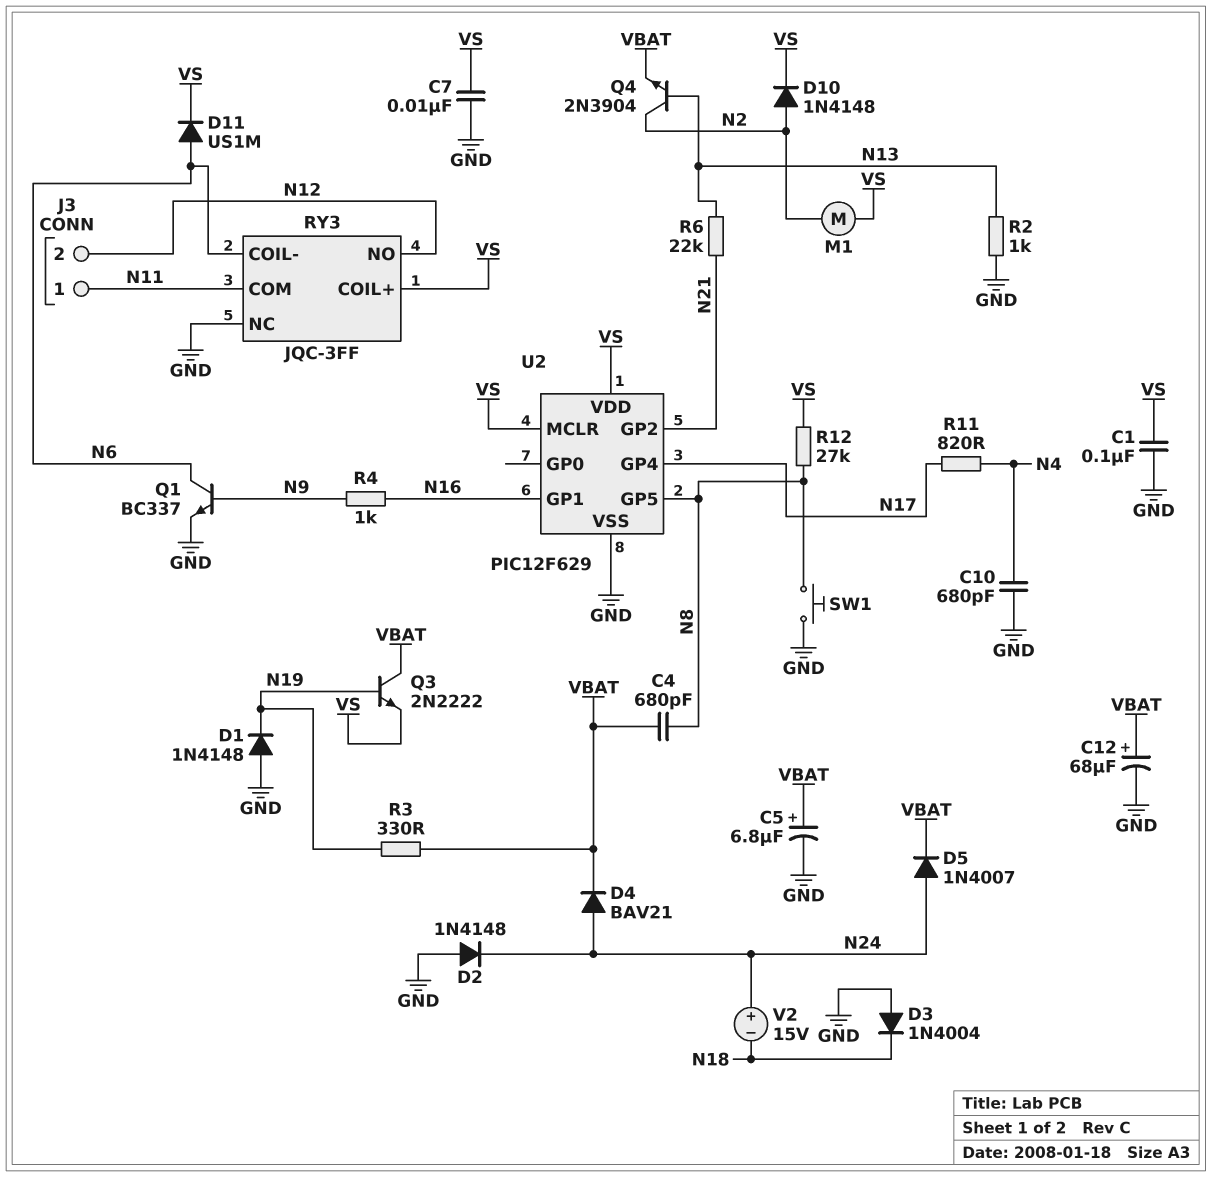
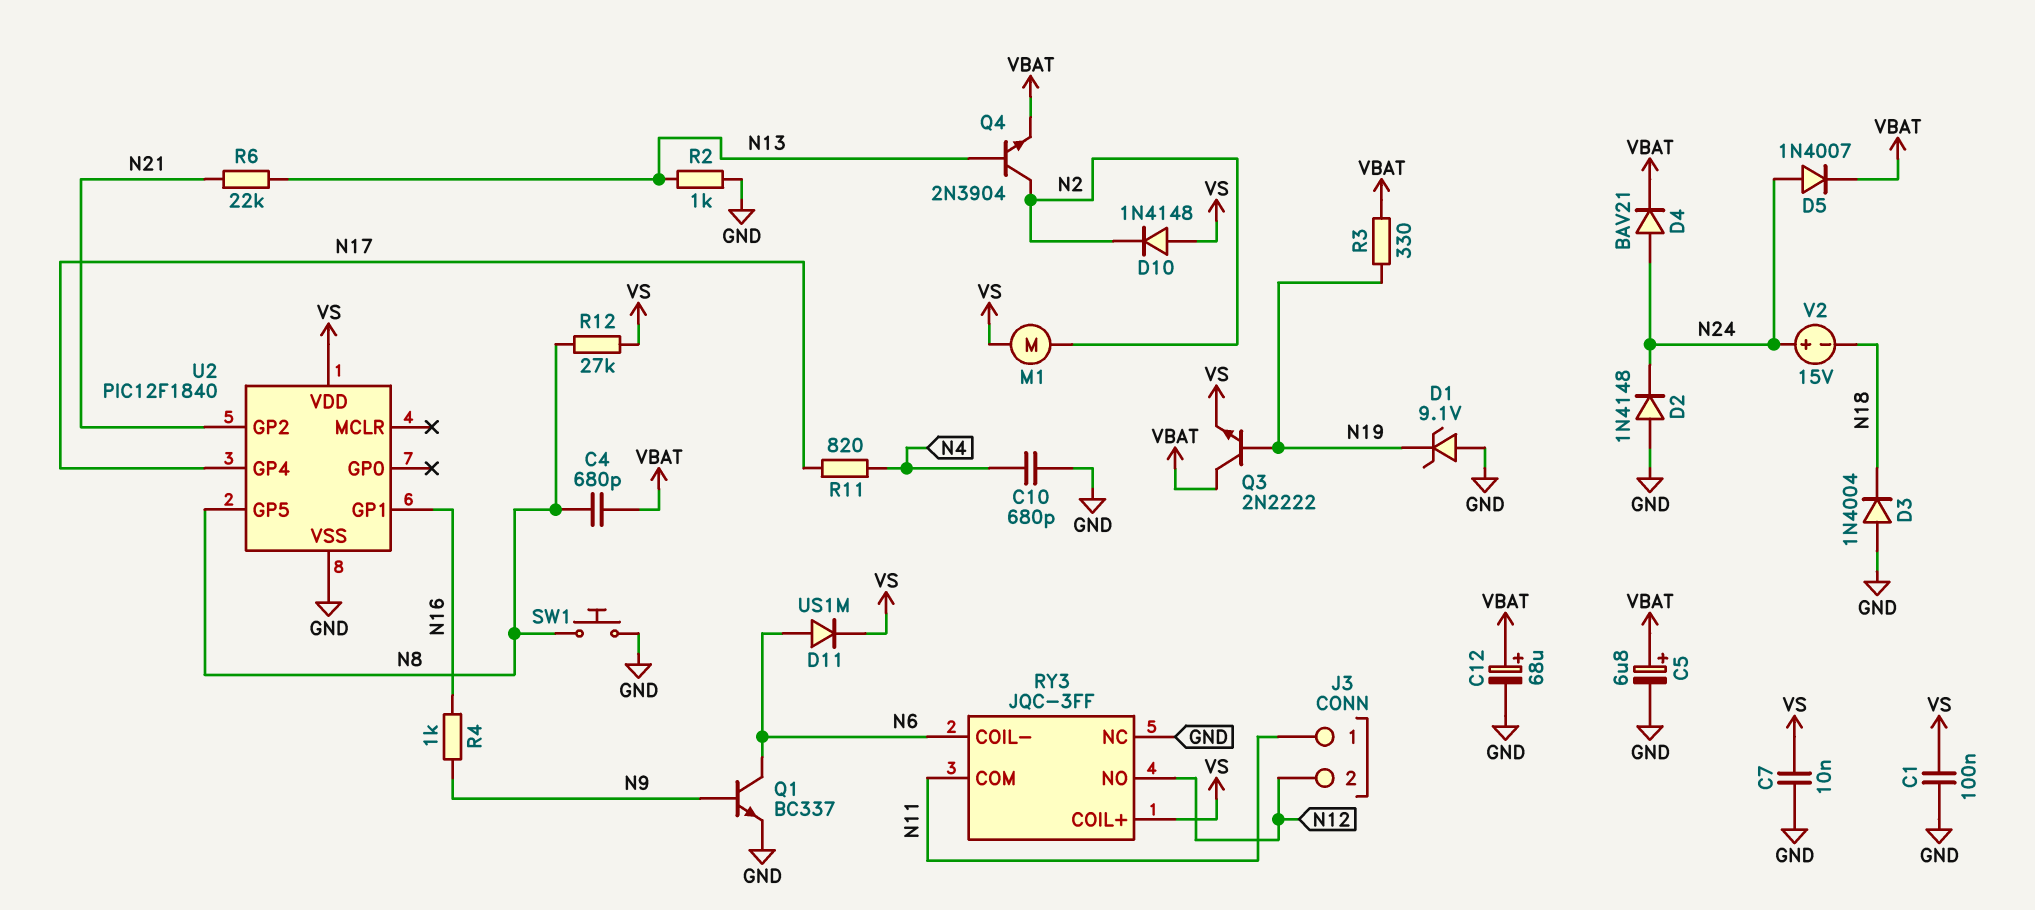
D1: diode 1N4148 (A GND, K N19) -> zener 9.1V (A GND, K N19)
D10: diode 1N4148 (A N2, K VS) -> diode 1N4148 (A VS, K N2)
U2: PIC12F629 -> PIC12F1840
U2 pin MCLR: VS -> none

